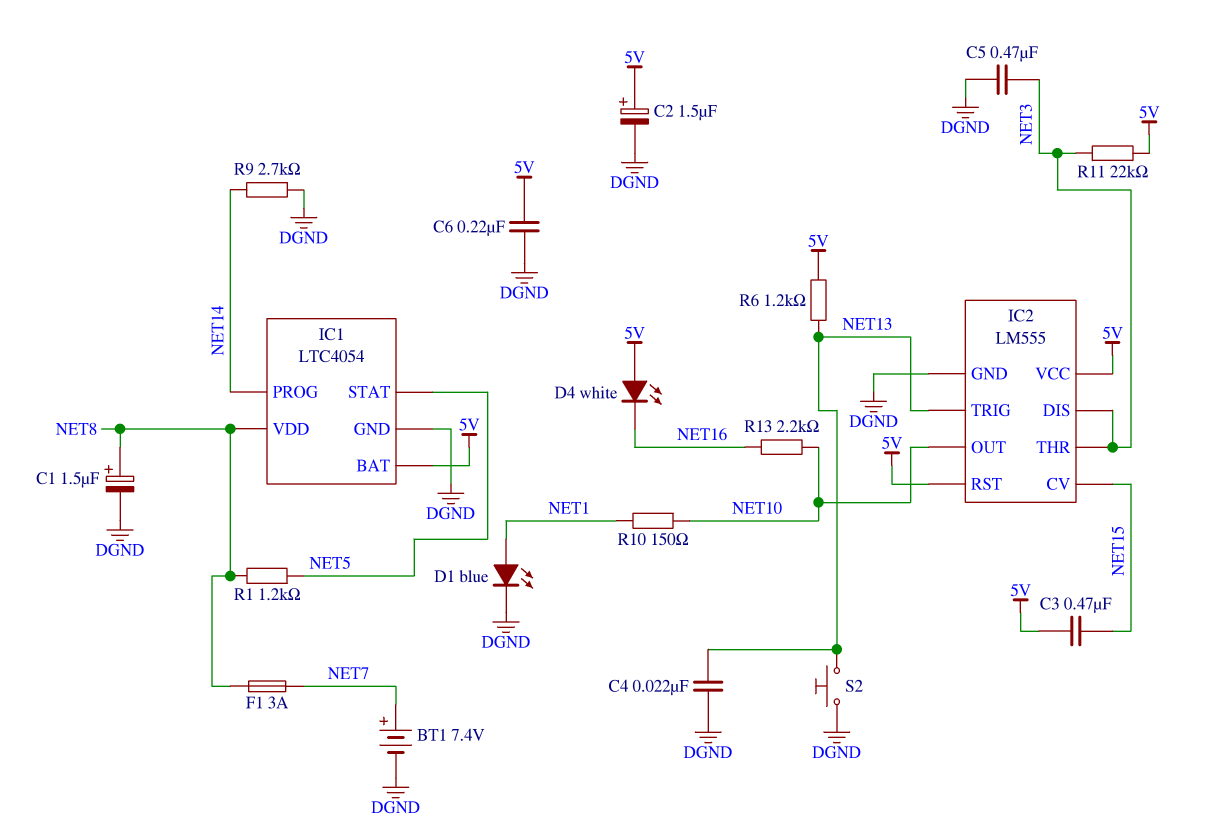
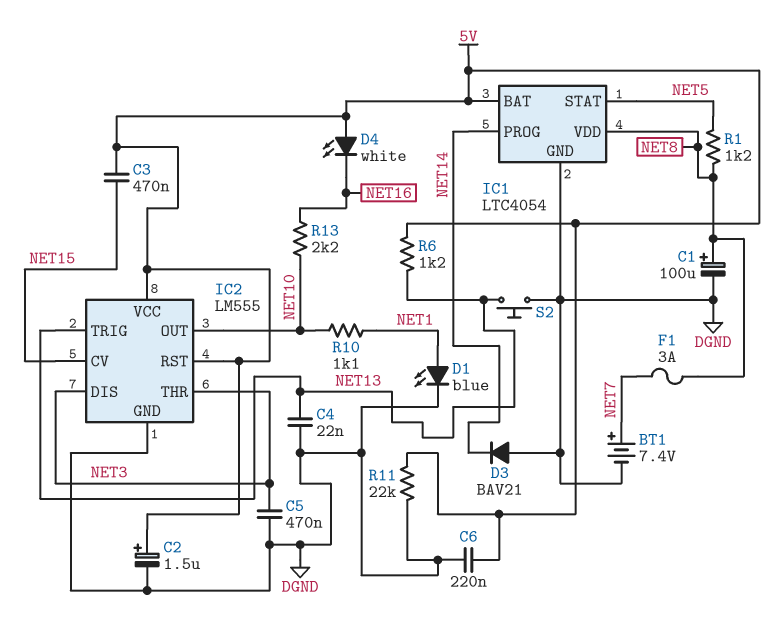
C1: 1.5uF (plus NET8, minus DGND) -> 100uF (plus NET8, minus DGND)
D3: none -> diode BAV21 (A DGND, K NET14)
R9: 2.7k (DGND, NET14) -> none
R10: 150 (NET1, NET10) -> 1.1k (NET1, NET10)
R11: 22k (5V, NET3) -> 22k (5V, DGND)

